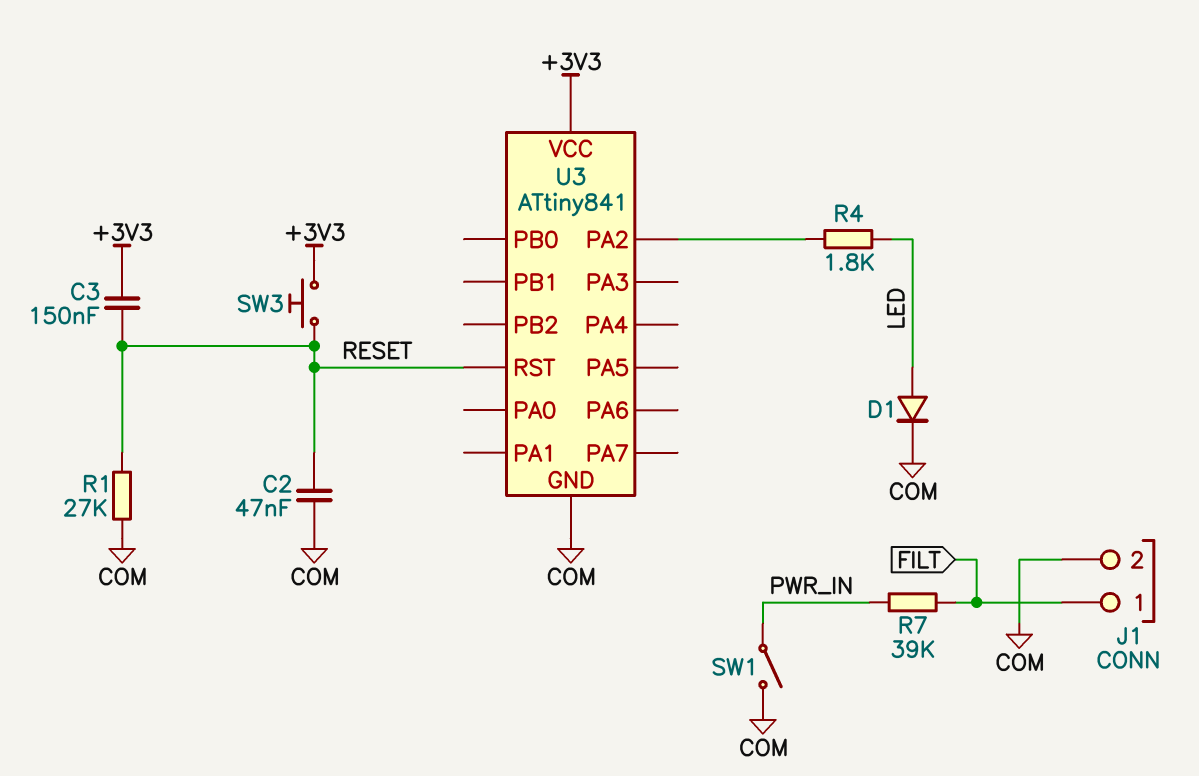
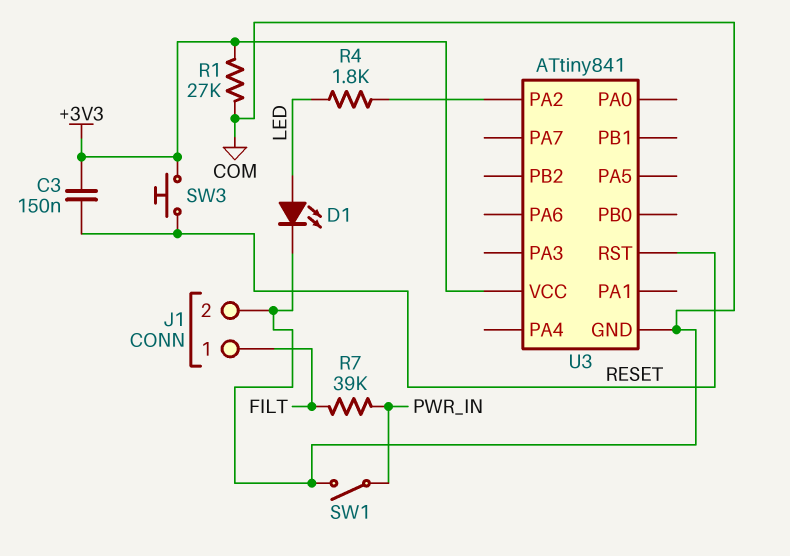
C2: 47nF (COM, RESET) -> none
D1: diode (A LED, K COM) -> LED (A LED, K COM)
R1: 27k (COM, RESET) -> 27k (+3V3, COM)

